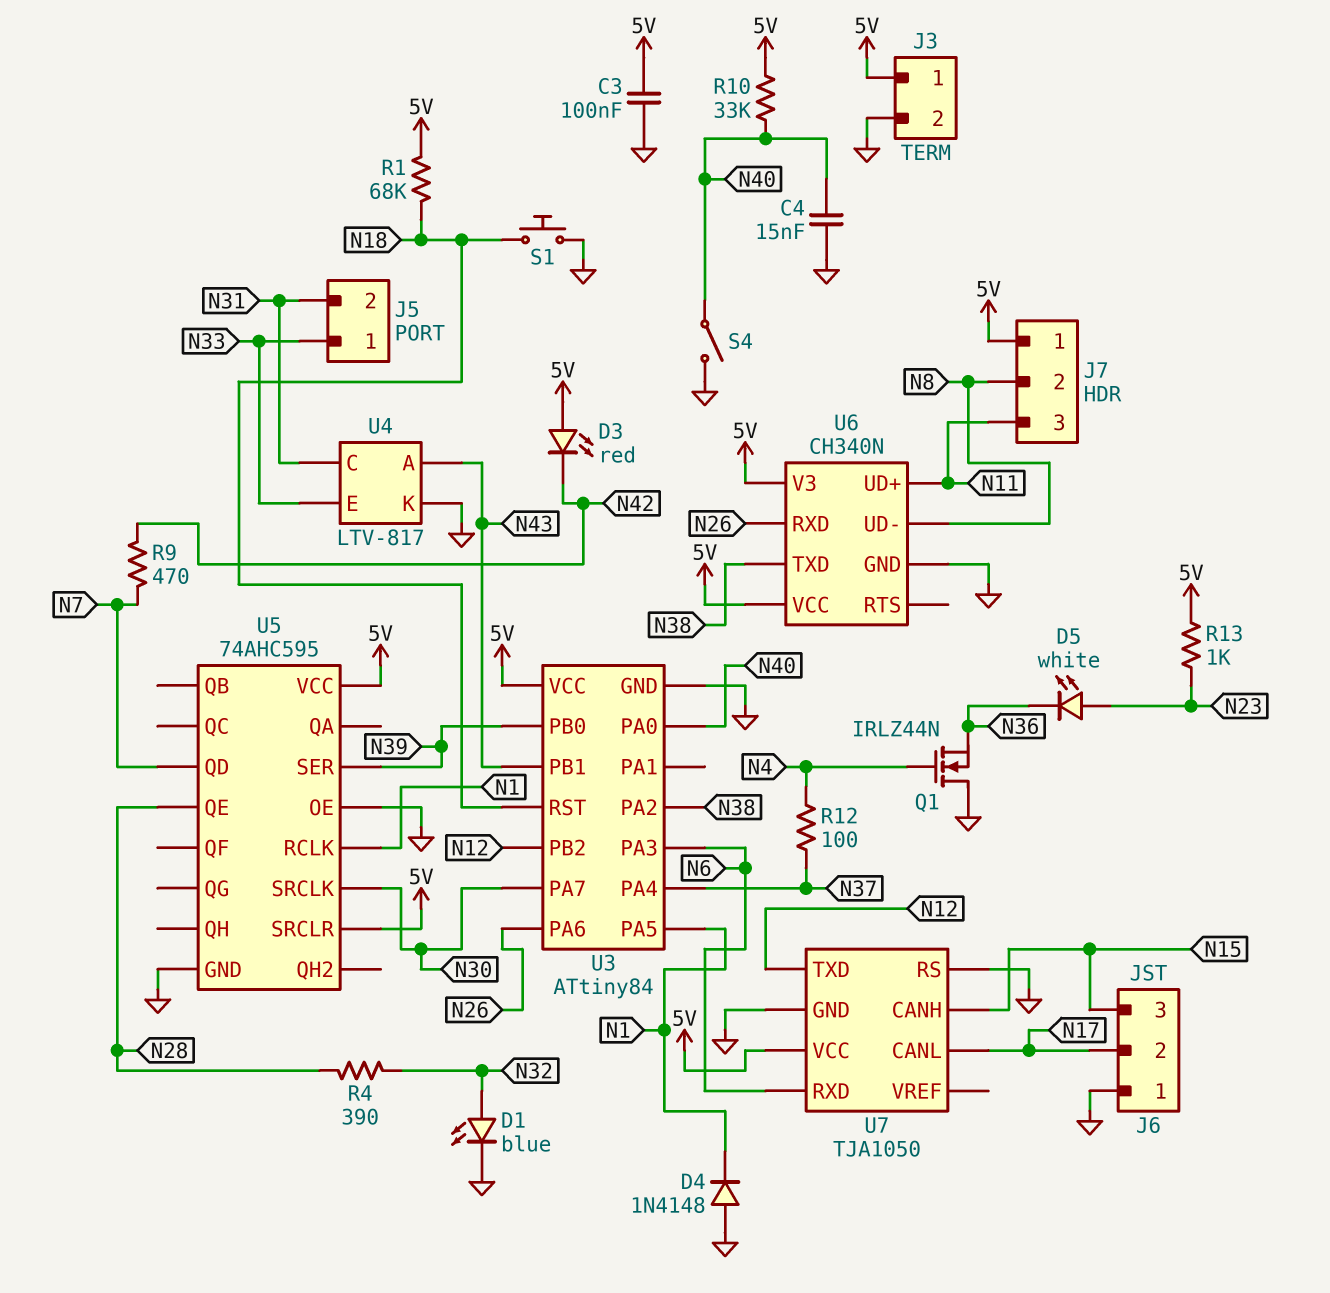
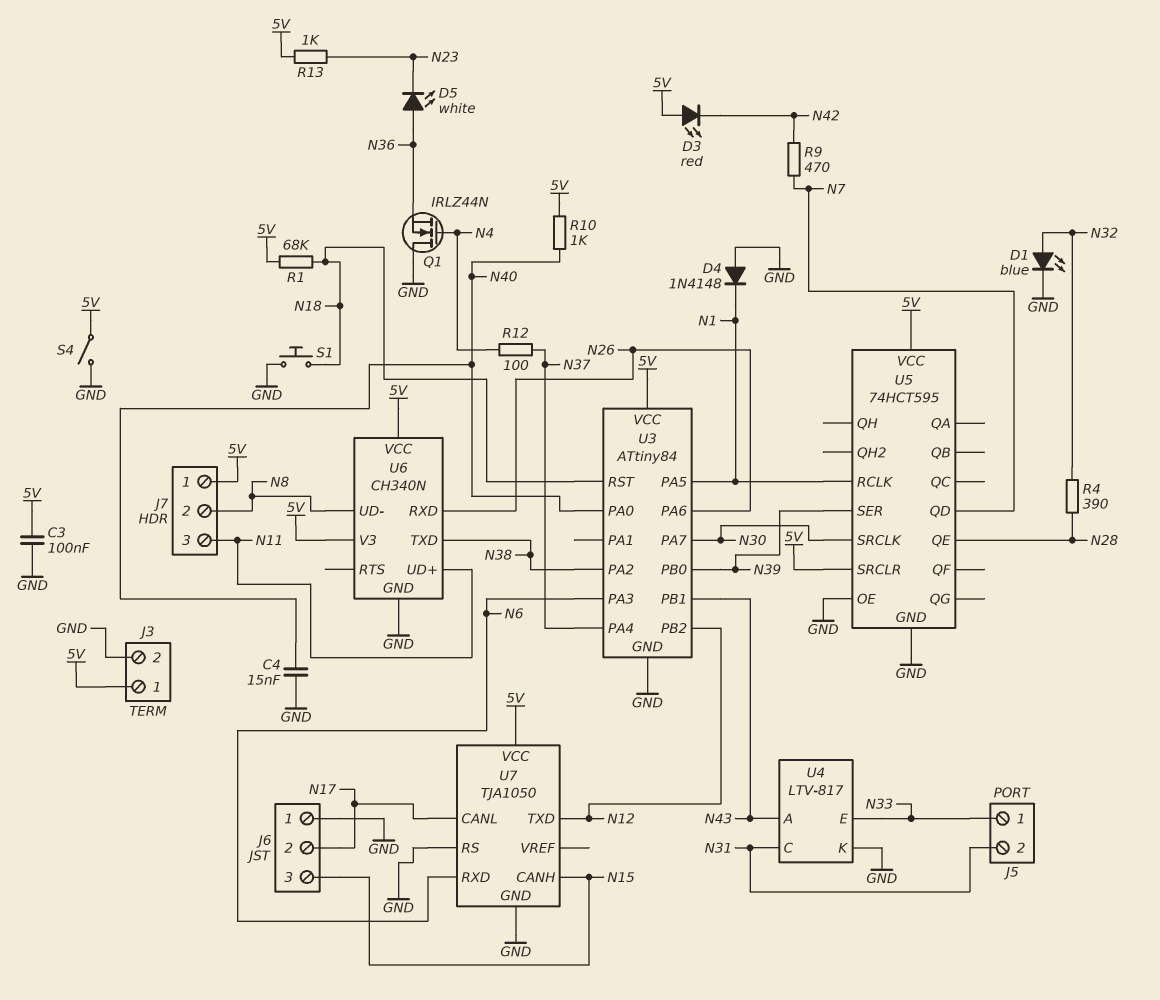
D5: LED white (A N23, K N36) -> LED white (A N36, K N23)
R10: 33k (5V, N40) -> 1k (5V, N40)
S4: switch (GND, N40) -> switch (5V, GND)
U5: 74AHC595 -> 74HCT595

